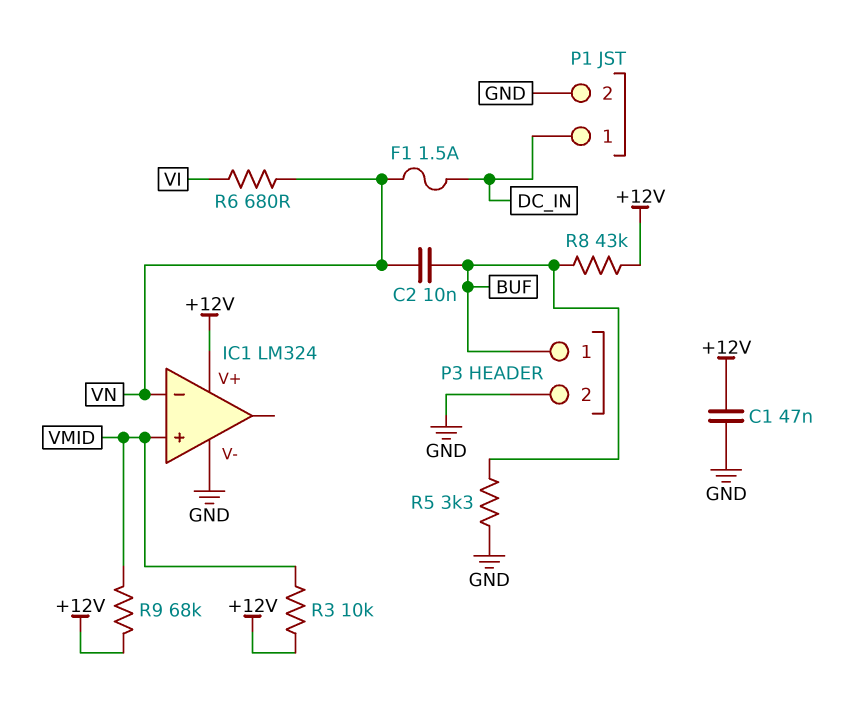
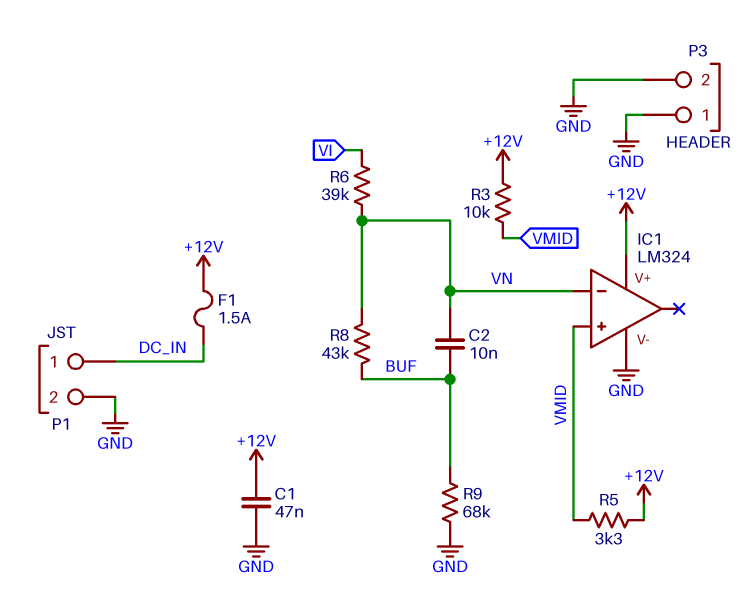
F1: 1.5A (DC_IN, VN) -> 1.5A (+12V, DC_IN)
P3 pin 1: BUF -> GND
R5: 3.3k (BUF, GND) -> 3.3k (+12V, VMID)
R6: 680 (VI, VN) -> 39k (VI, VN)
R8: 43k (+12V, BUF) -> 43k (BUF, VN)
R9: 68k (+12V, VMID) -> 68k (BUF, GND)

